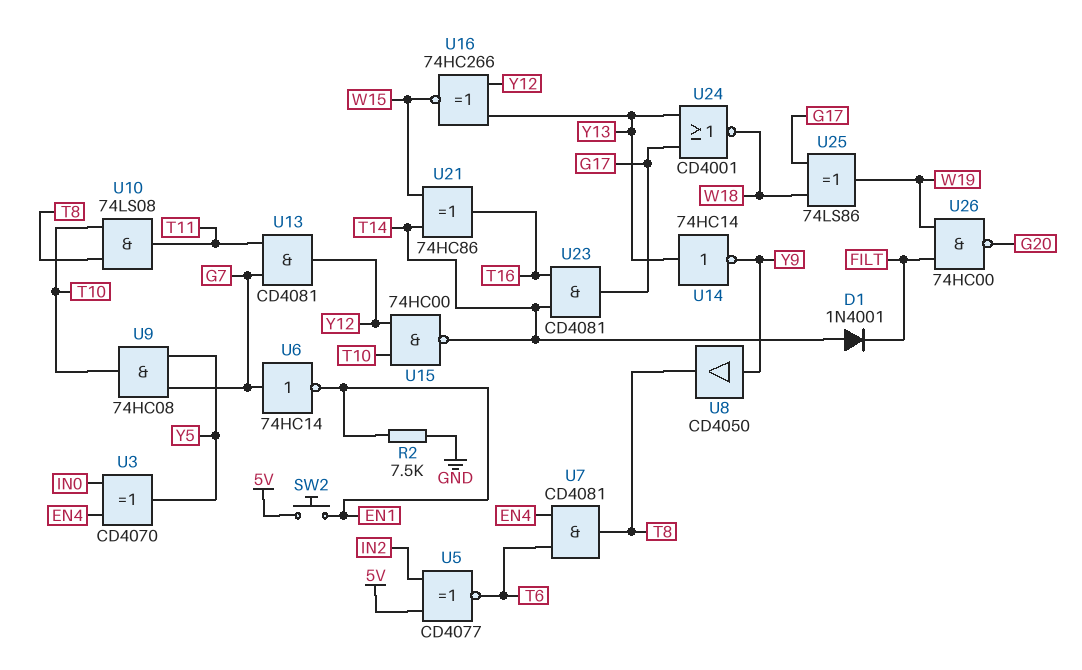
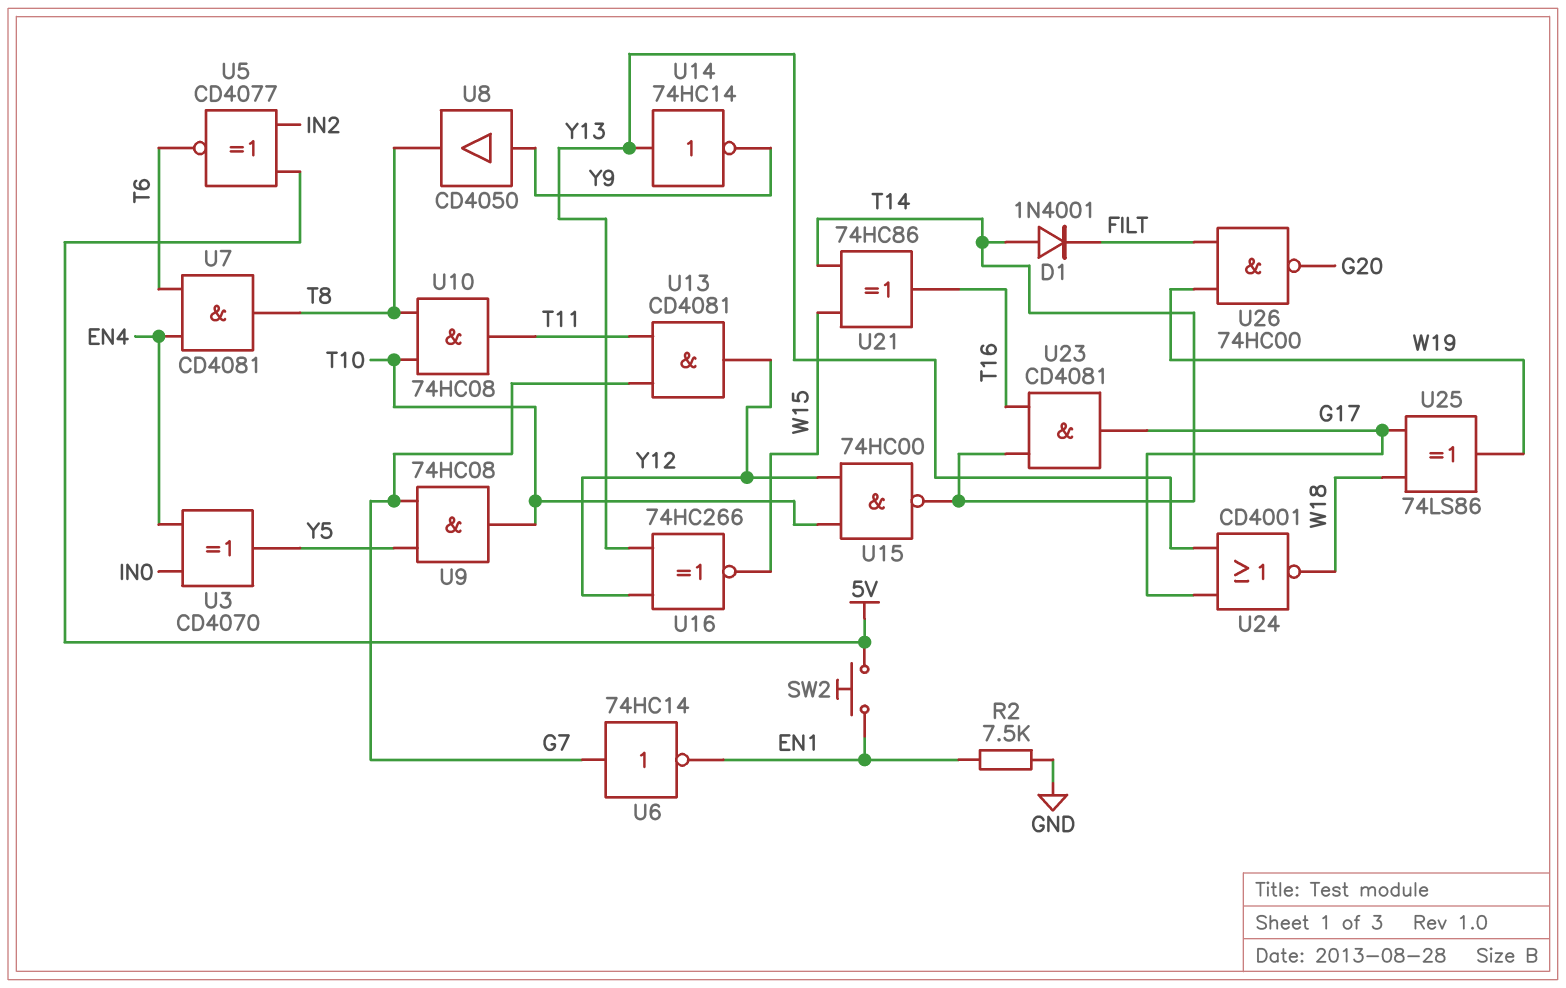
U10: AND 74LS08 (in T8, in T10, out T11) -> AND 74HC08 (in T8, in T10, out T11)

